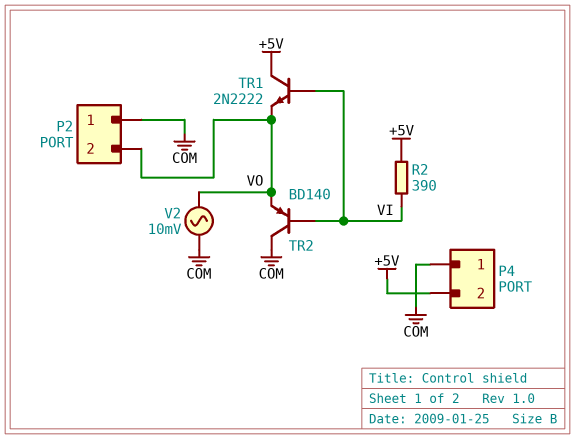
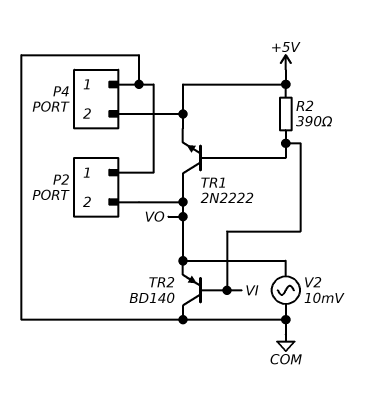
TR1: NPN 2N2222 (B VI, C +5V, E VO) -> NPN 2N2222 (B VI, C VO, E +5V)

